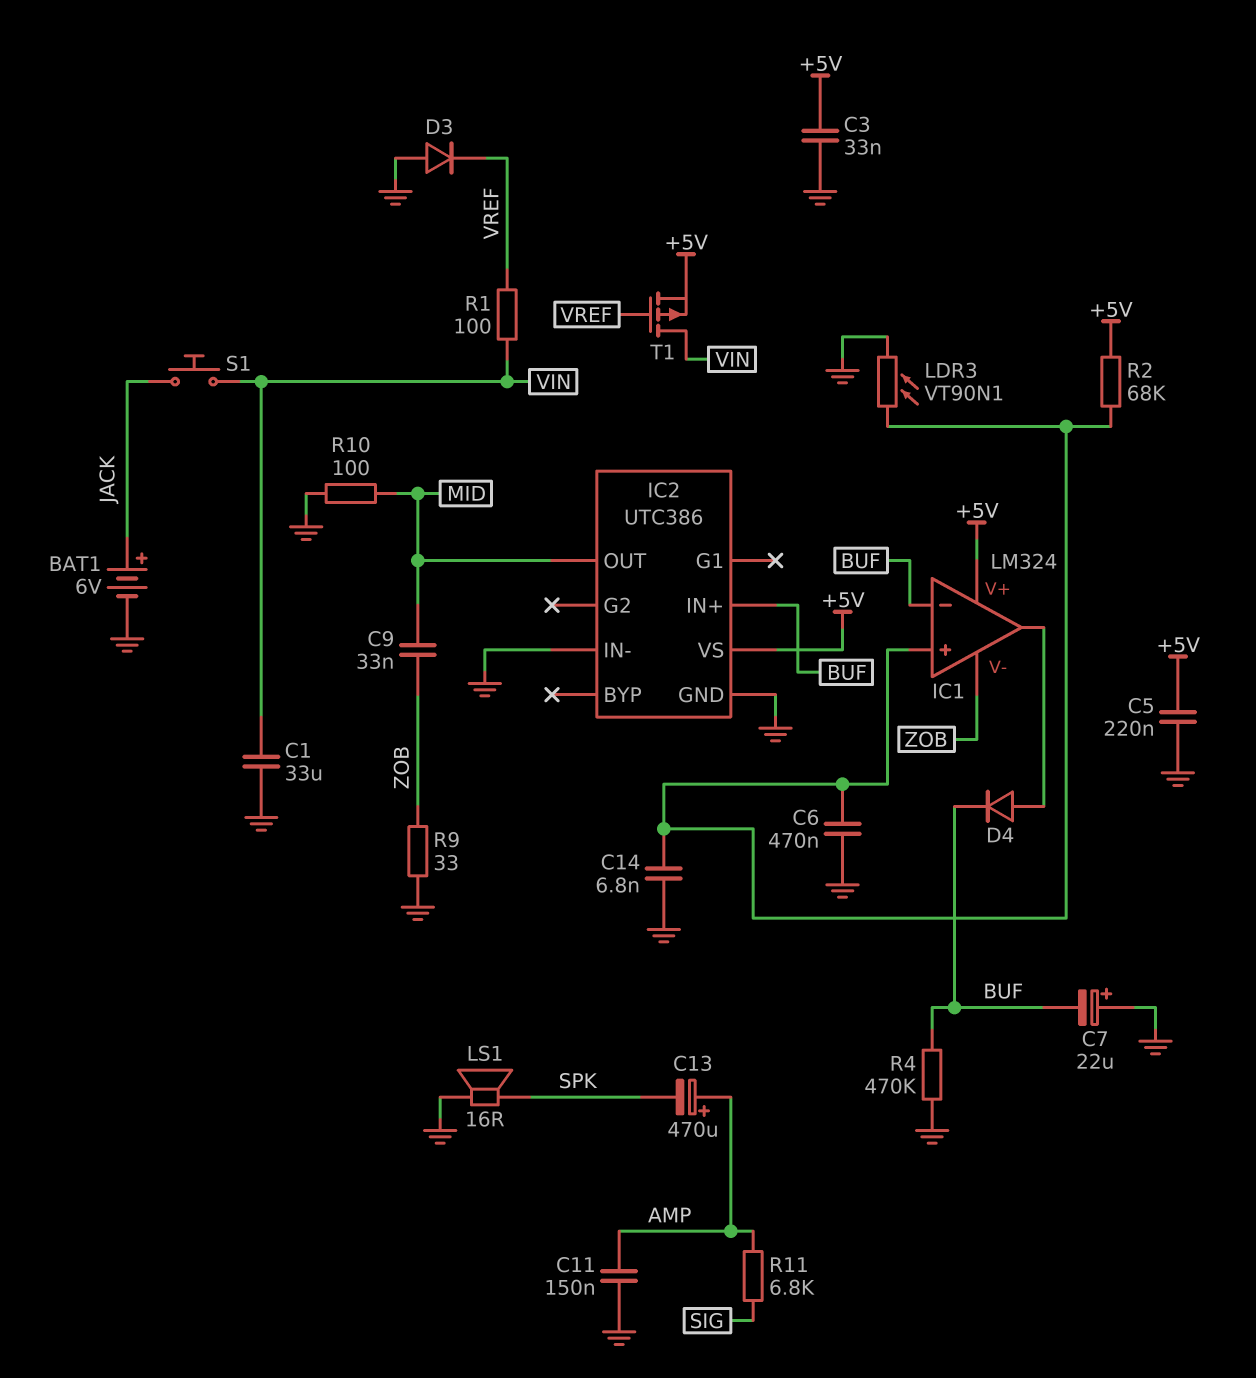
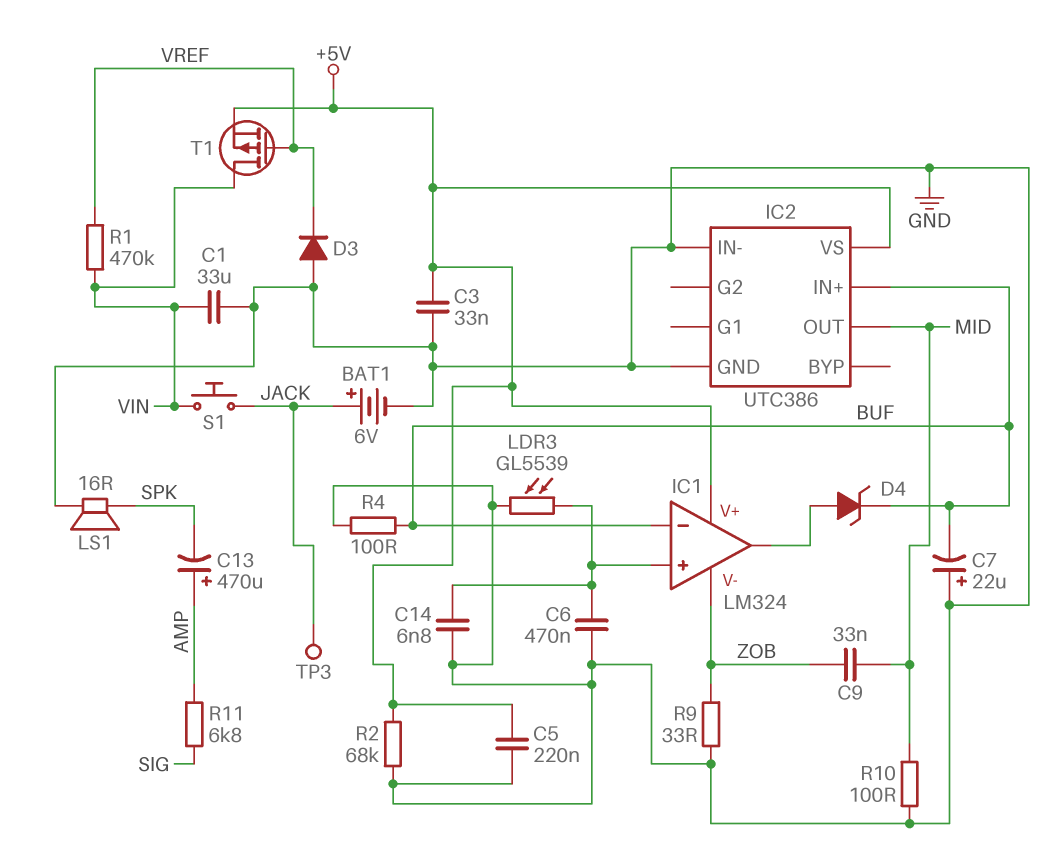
C11: 150nF (AMP, GND) -> none
D4: diode (A IC1/out, K BUF) -> zener (A IC1/out, K BUF)
LDR3: VT90N1 (GND, IC1/in+) -> GL5539 (GND, IC1/in+)
R1: 100 (VIN, VREF) -> 470k (VIN, VREF)
R2: 68k (+5V, IC1/in+) -> 68k (+5V, GND)
R4: 470k (BUF, GND) -> 100 (BUF, GND)
TP3: none -> test point (JACK)

